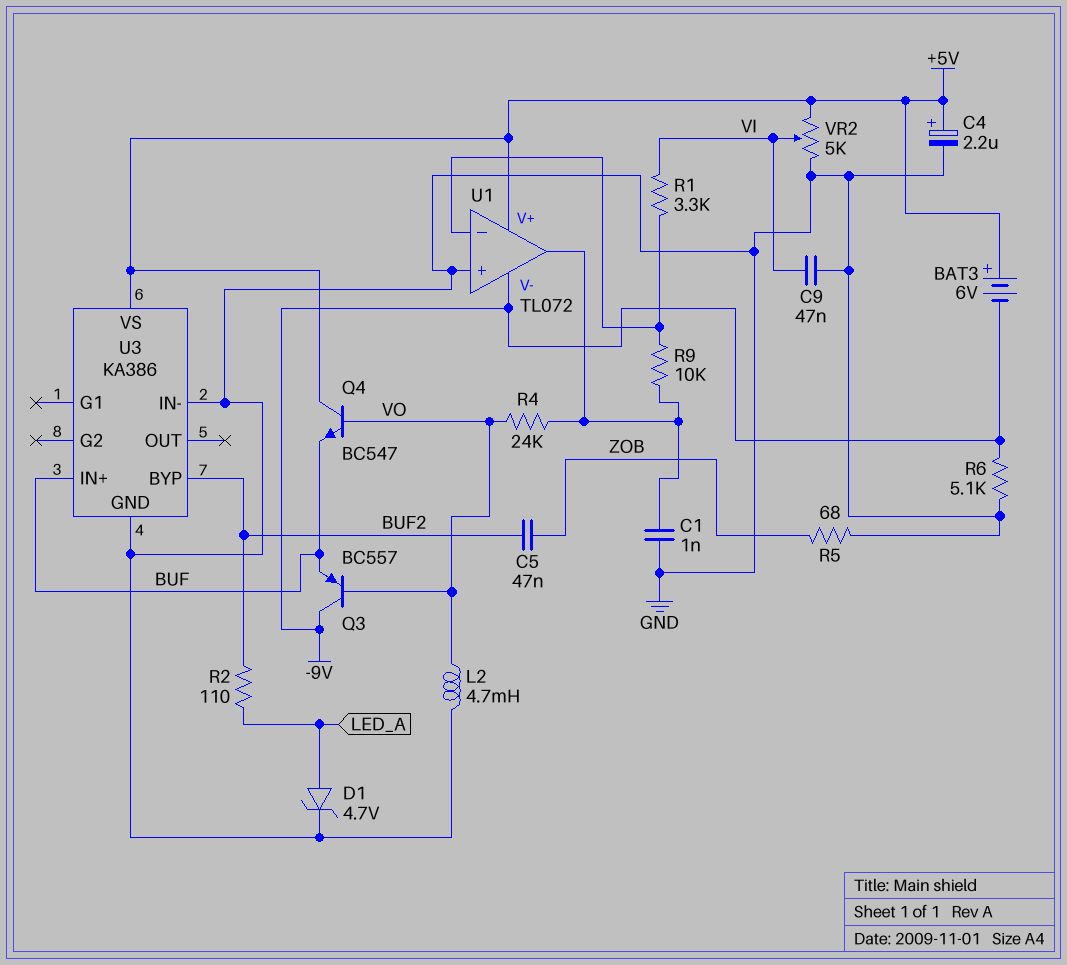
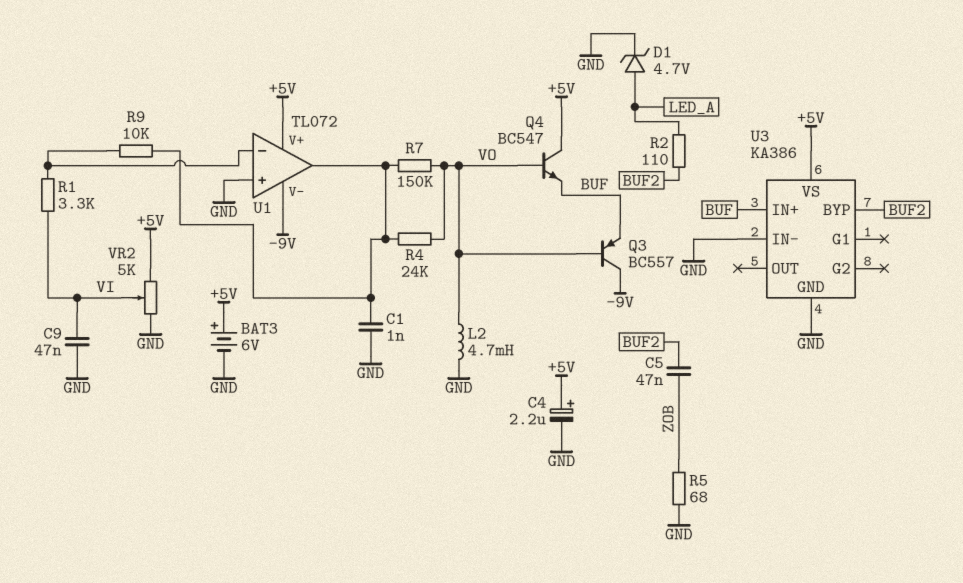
BAT3: 6V (plus +5V, minus -9V) -> 6V (plus +5V, minus GND)
R6: 5.1k (-9V, GND) -> none
R7: none -> 150k (U1/out, VO)

